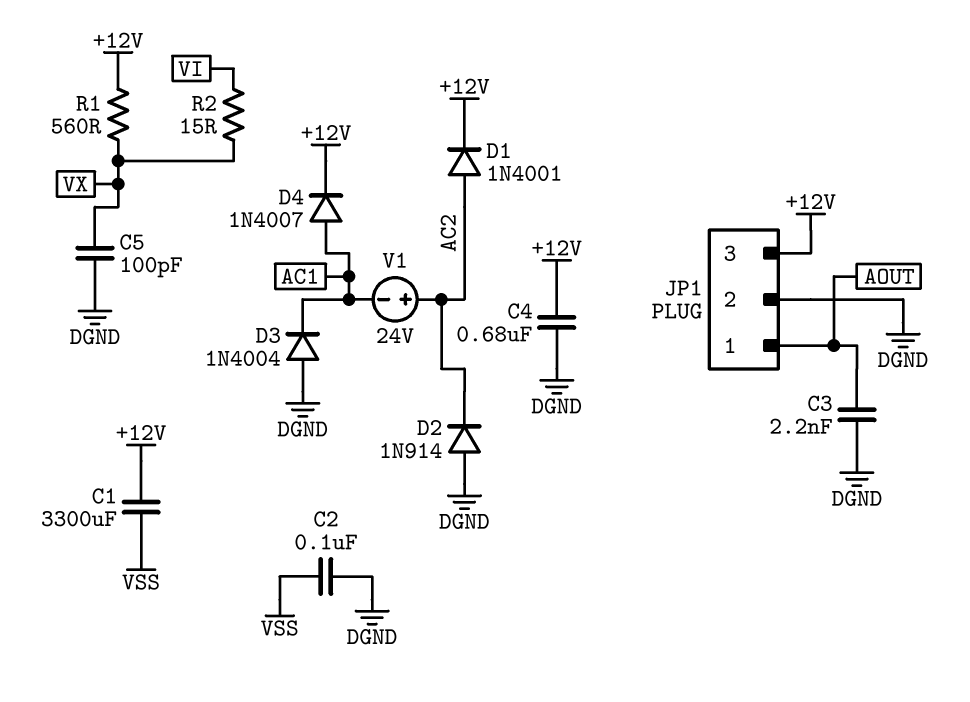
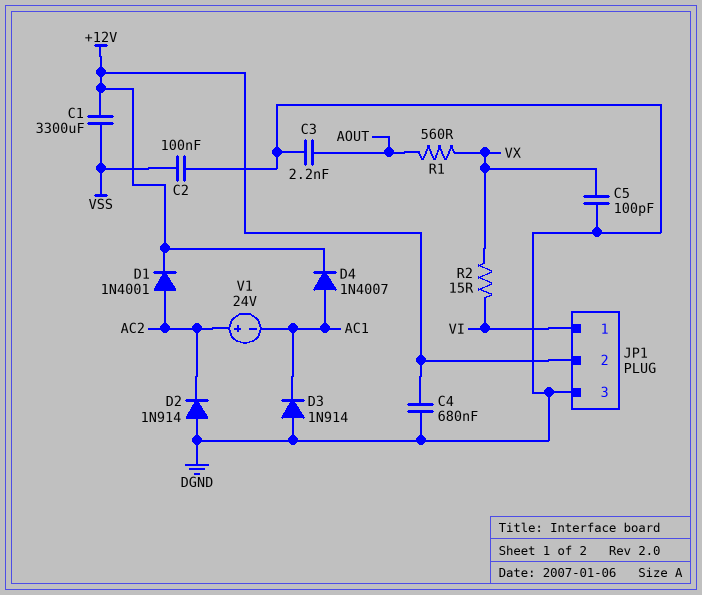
D3: diode 1N4004 (A DGND, K AC1) -> diode 1N914 (A DGND, K AC1)
JP1 pin 1: AOUT -> VI
JP1 pin 2: DGND -> +12V
JP1 pin 3: +12V -> DGND
R1: 560 (+12V, VX) -> 560 (AOUT, VX)

